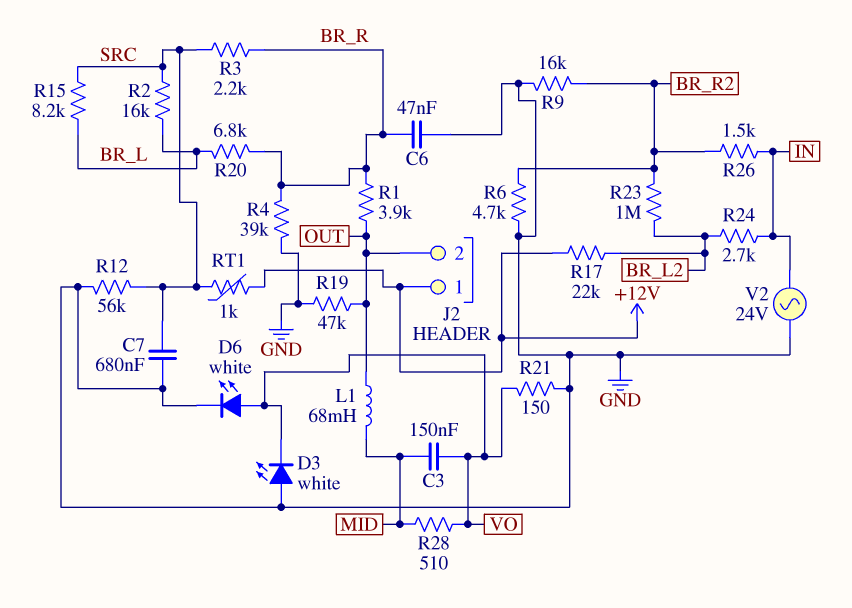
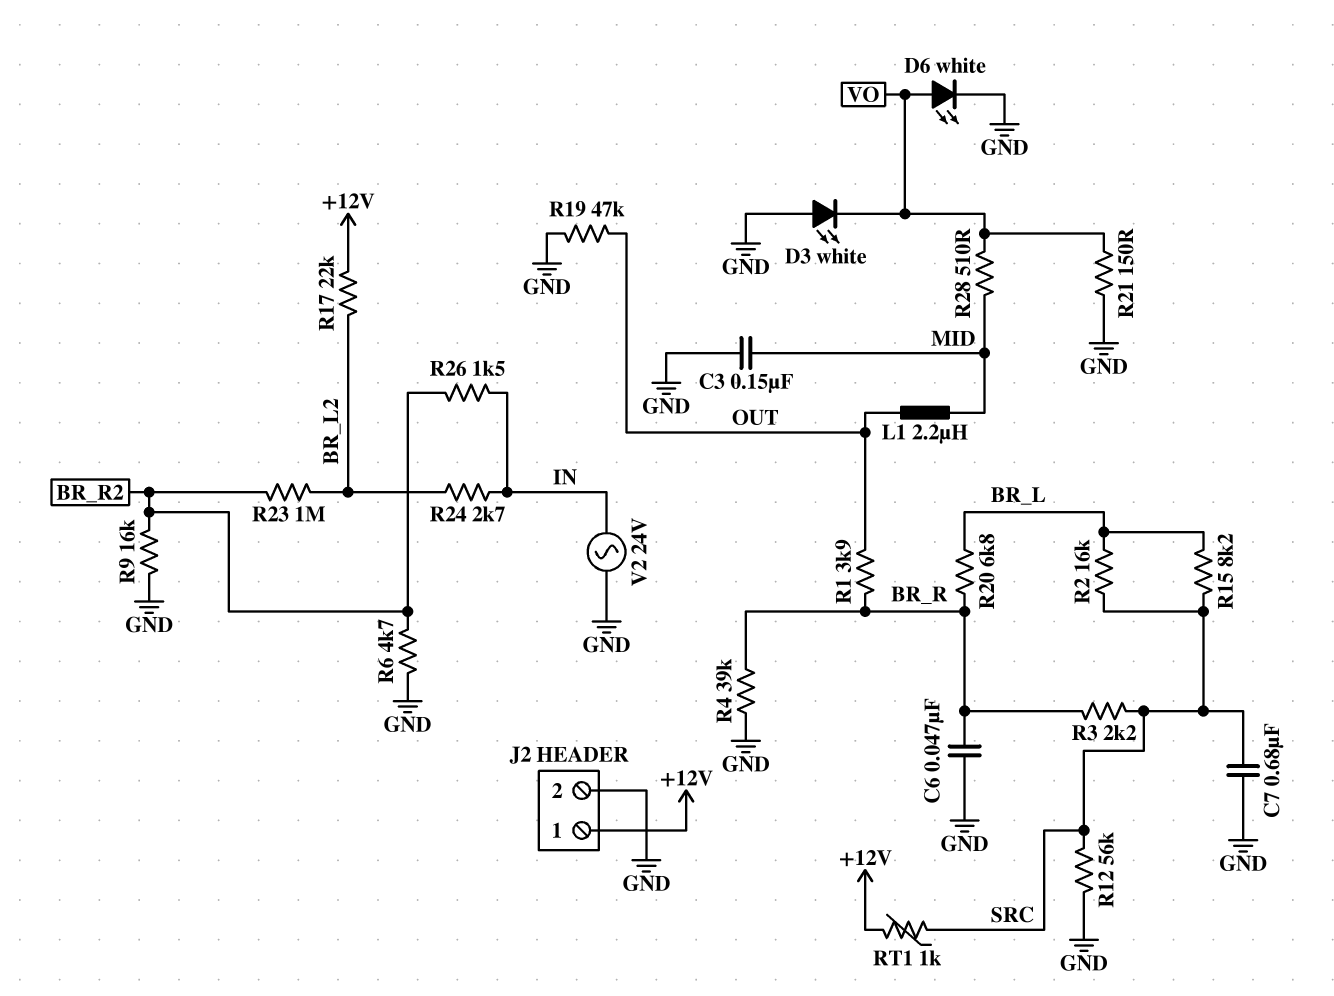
C3: 150nF (MID, VO) -> 150nF (GND, MID)
J2 pin 2: OUT -> GND
L1: 68mH (MID, OUT) -> 2.2uH (MID, OUT)

